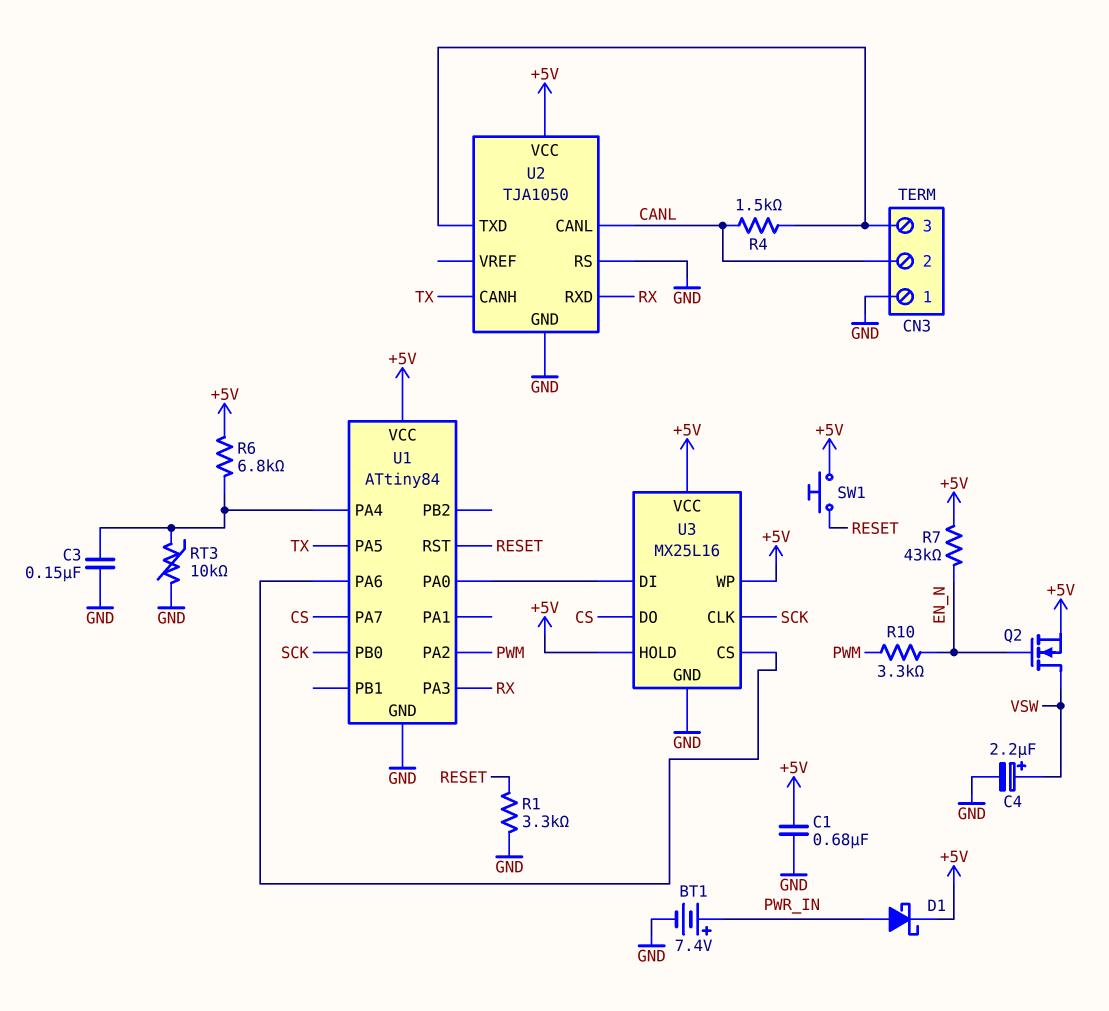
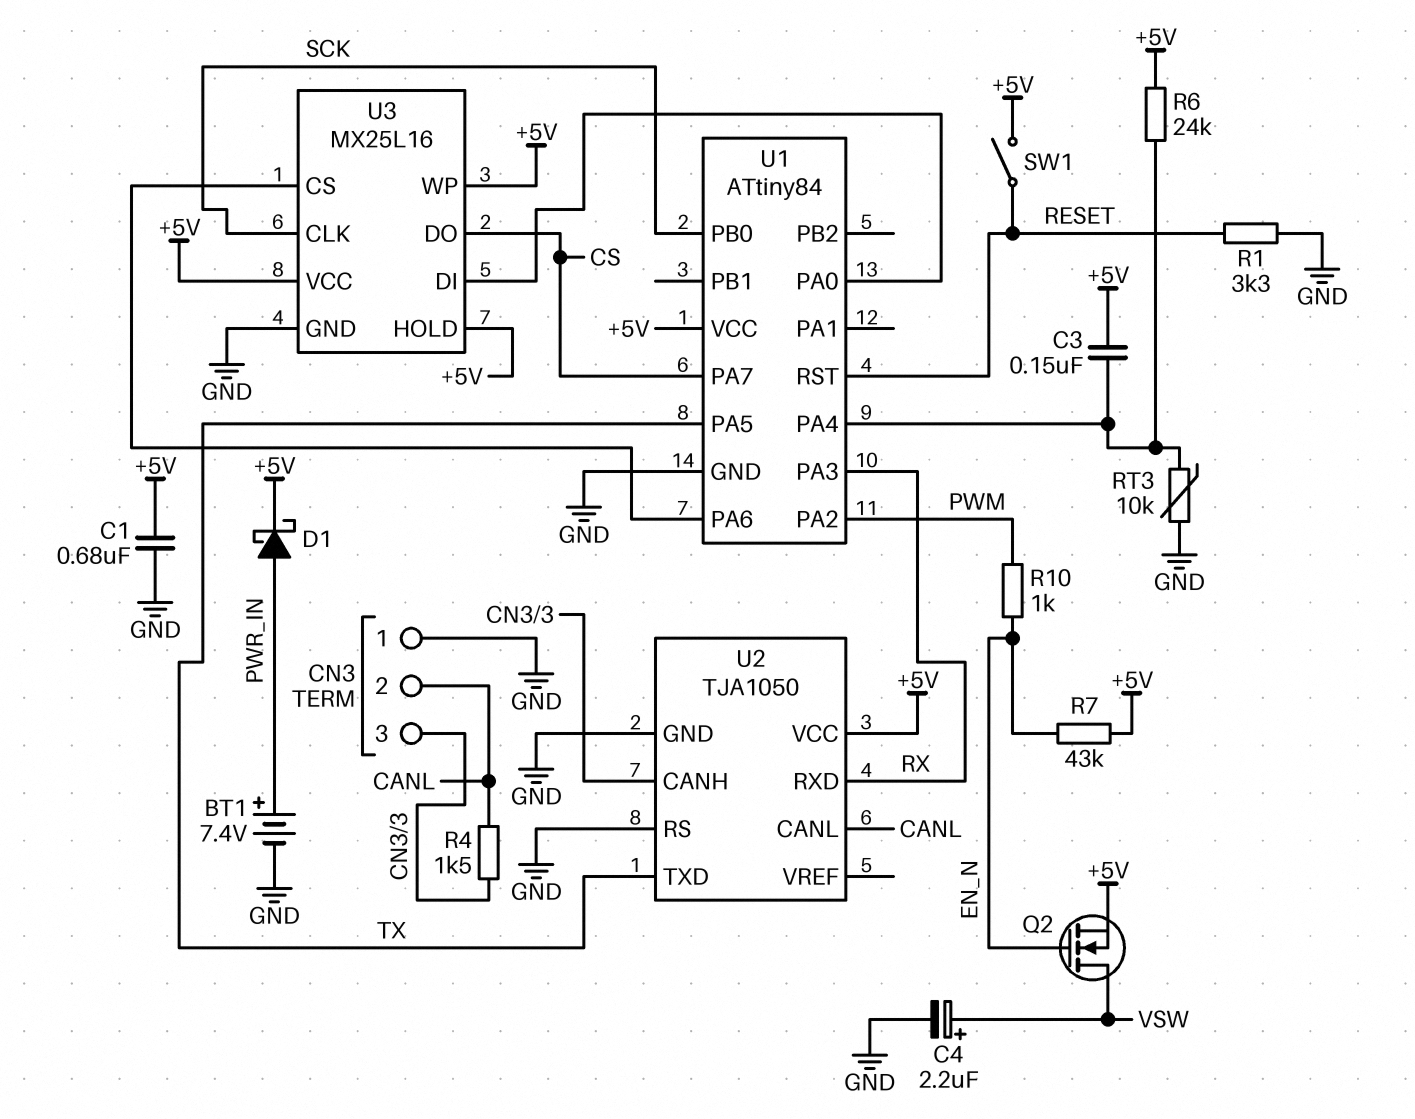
C3: 150nF (GND, U1/PA4) -> 150nF (+5V, U1/PA4)
R6: 6.8k (+5V, U1/PA4) -> 24k (+5V, U1/PA4)
R10: 3.3k (EN_N, PWM) -> 1k (EN_N, PWM)
SW1: button (+5V, RESET) -> switch (+5V, RESET)
U2 pin CANH: TX -> CN3/3
U2 pin TXD: CN3/3 -> TX

